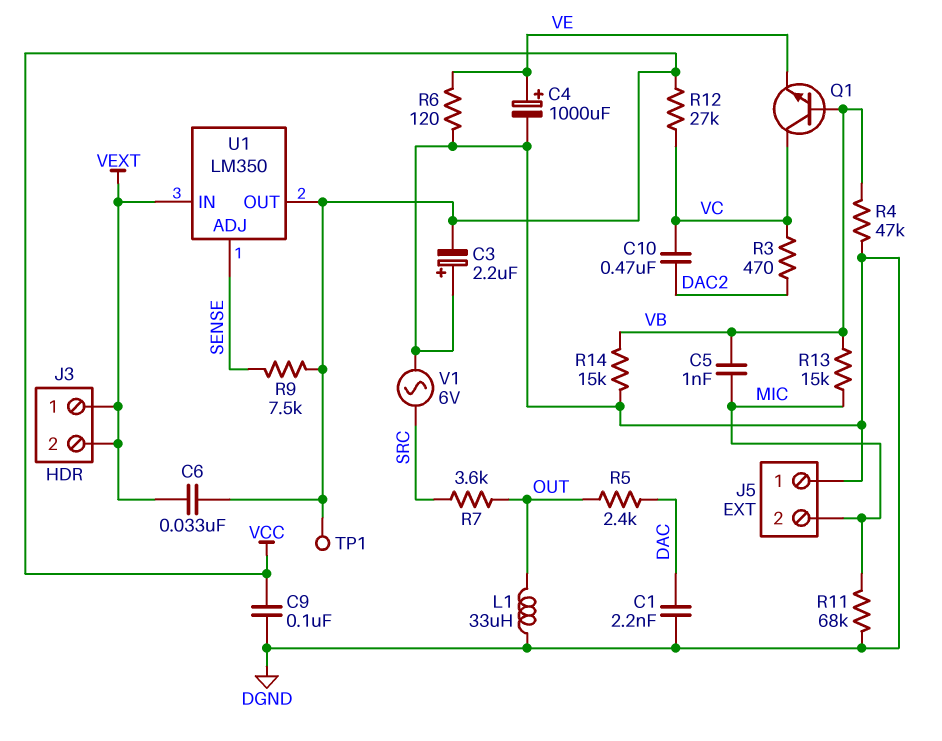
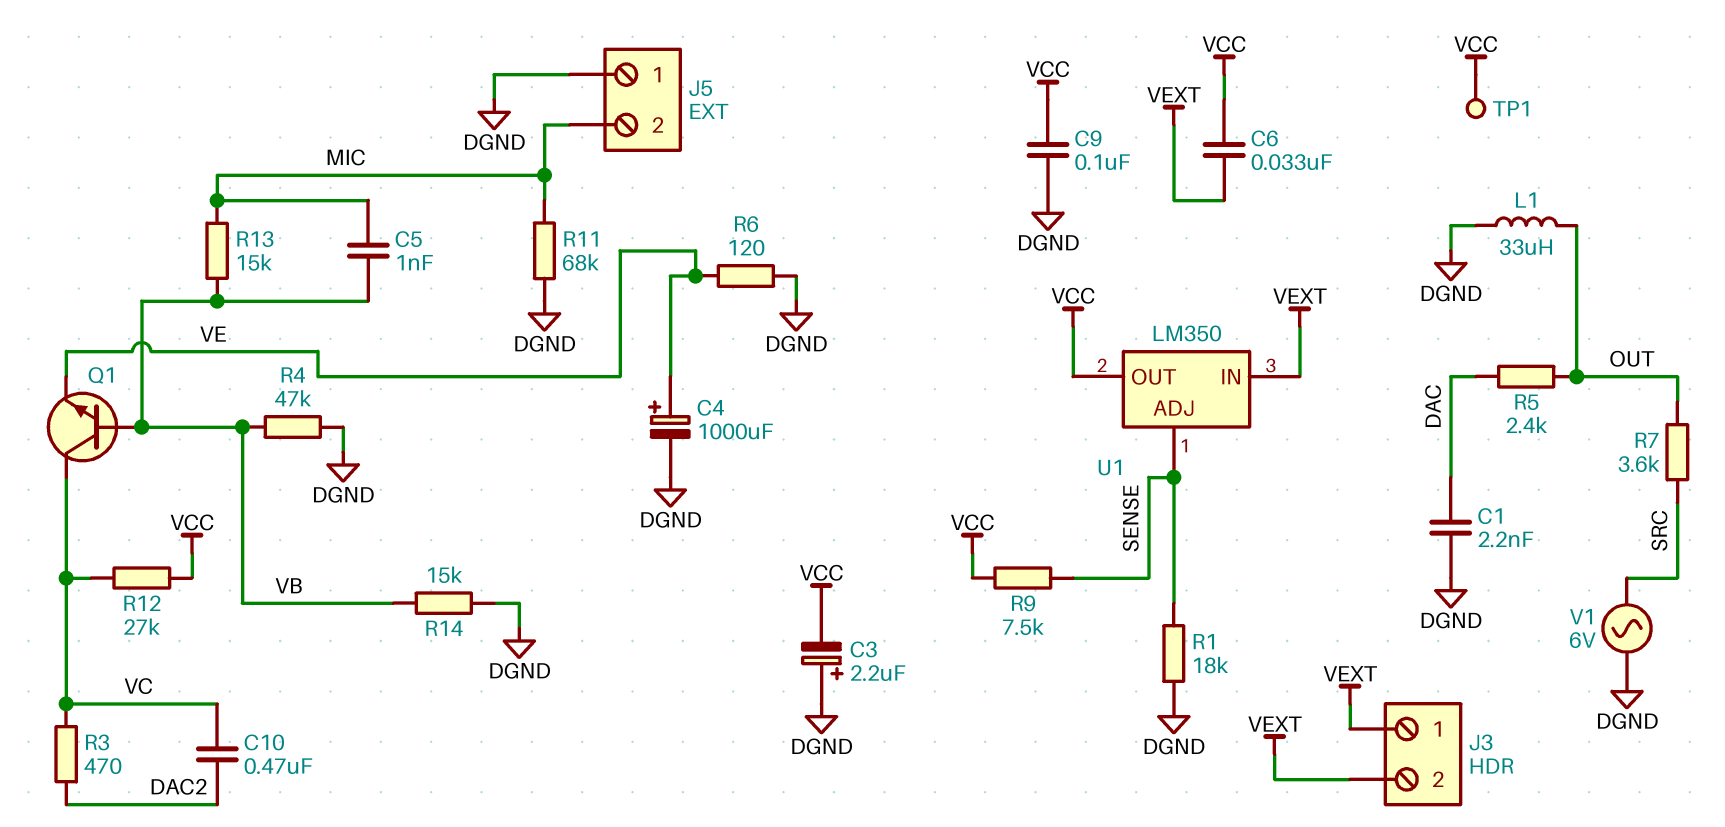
R1: none -> 18k (DGND, SENSE)

